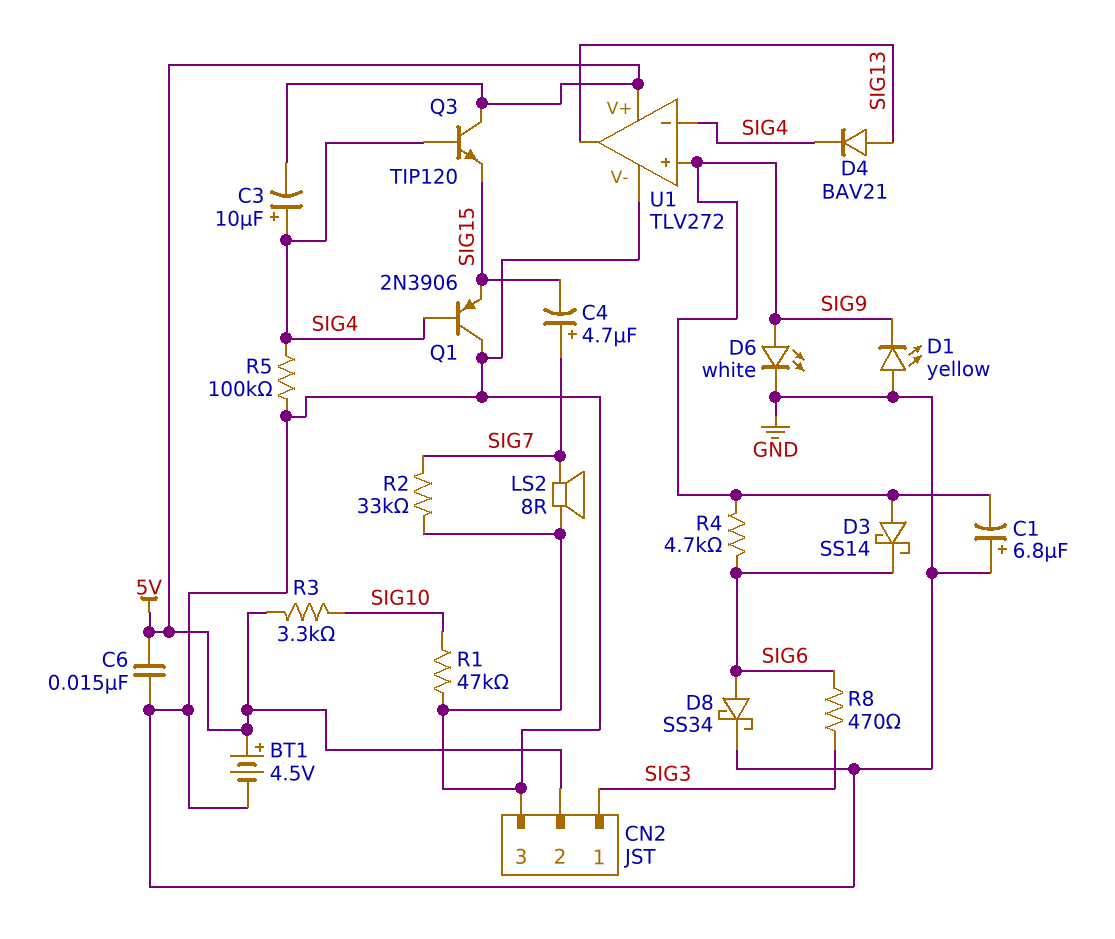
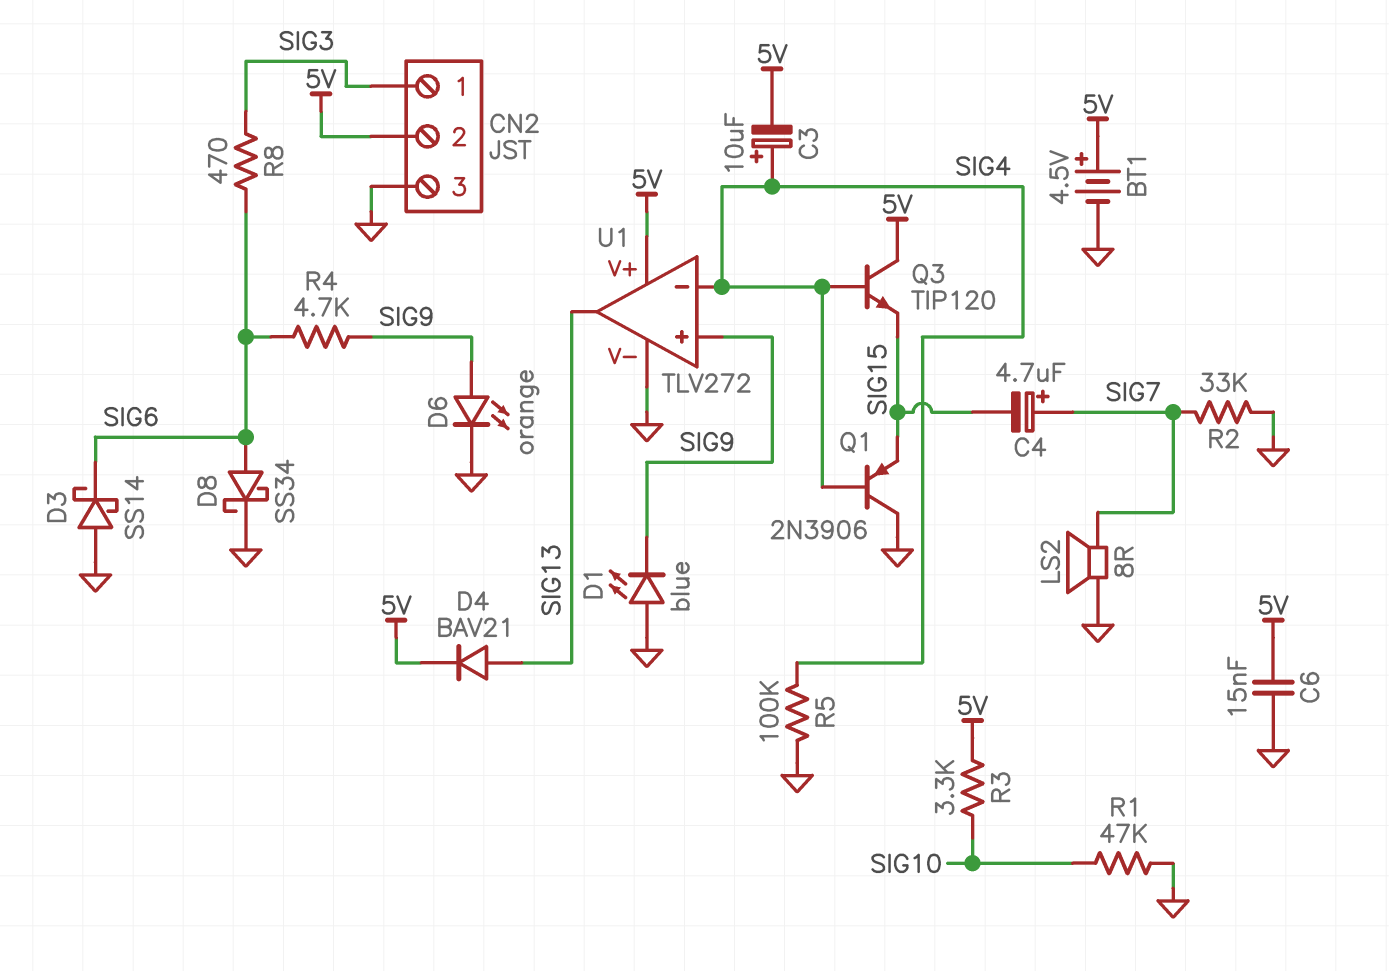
C1: 6.8uF (plus GND, minus SIG9) -> none
D1: LED yellow (A GND, K SIG9) -> LED blue (A GND, K SIG9)
D3: schottky SS14 (A SIG9, K SIG6) -> schottky SS14 (A GND, K SIG6)
D4: diode BAV21 (A SIG13, K SIG4) -> diode BAV21 (A SIG13, K 5V)
D6: LED white (A SIG9, K GND) -> LED orange (A SIG9, K GND)

